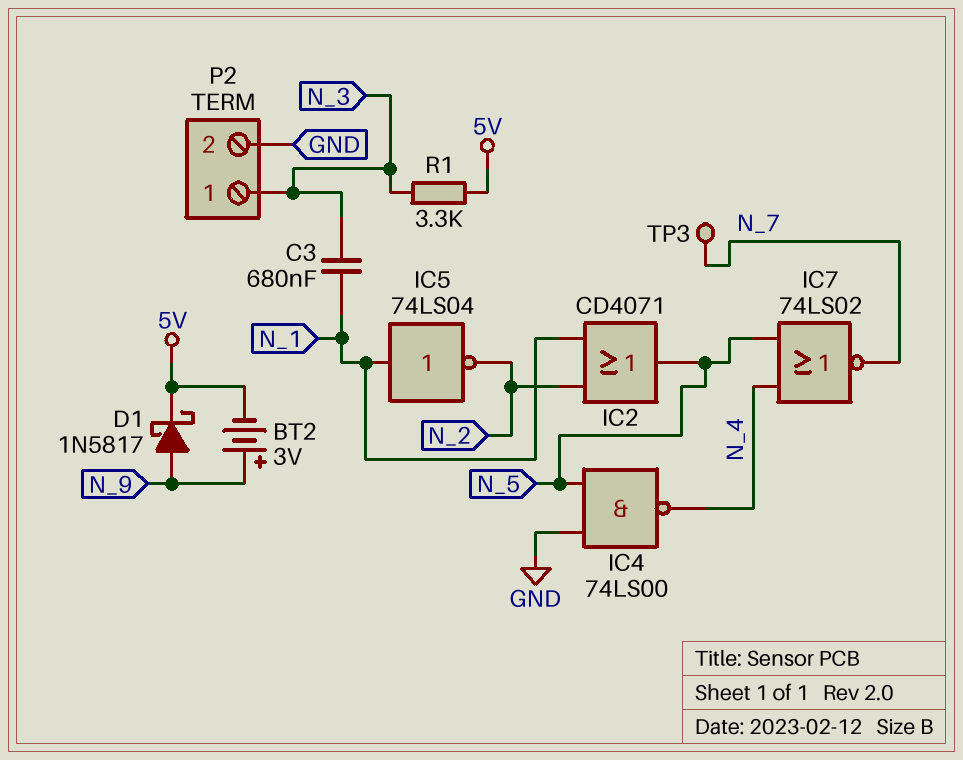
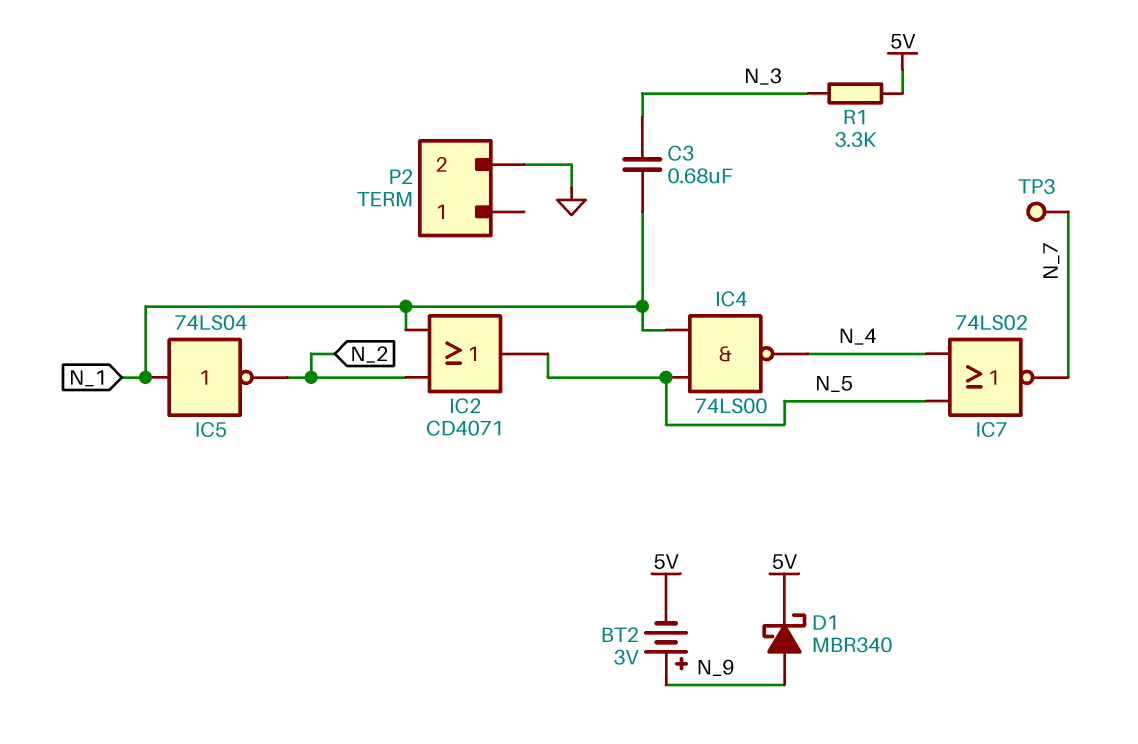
D1: schottky 1N5817 (A N_9, K 5V) -> schottky MBR340 (A N_9, K 5V)
IC4: NAND 74LS00 (in GND, in N_5, out N_4) -> NAND 74LS00 (in N_1, in N_5, out N_4)
P2 pin 1: N_3 -> none

